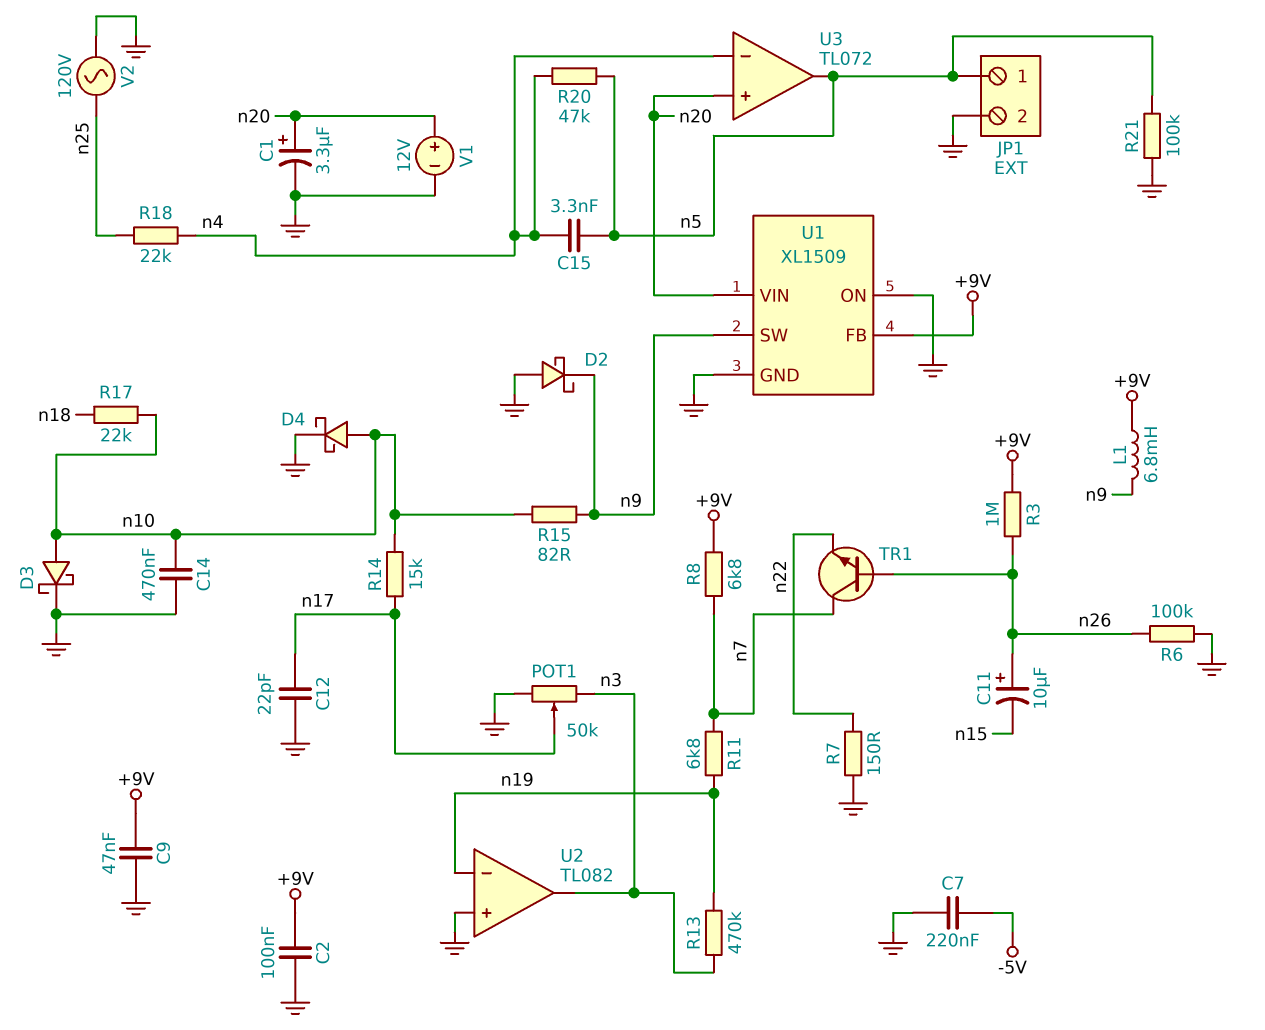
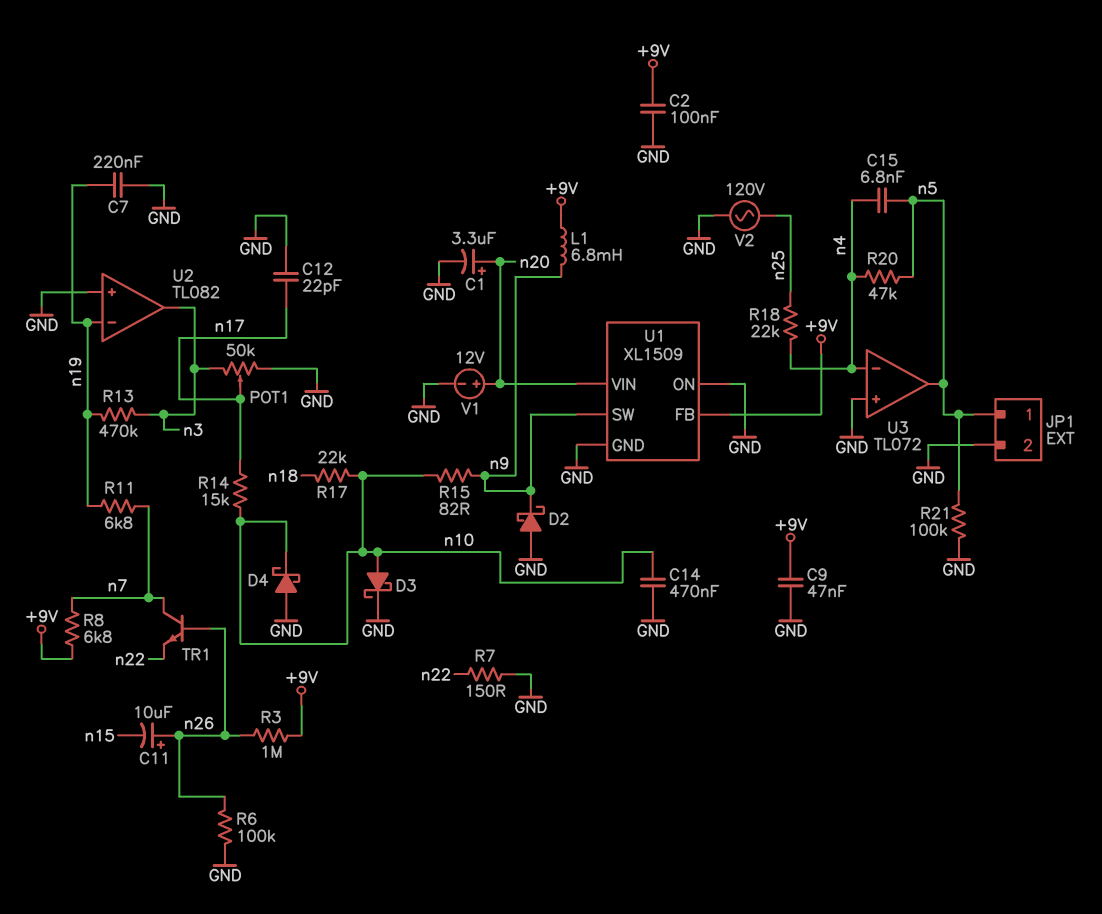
C7: 220nF (-5V, GND) -> 220nF (GND, n19)
C15: 3.3nF (n4, n5) -> 6.8nF (n4, n5)
D4: schottky (A n10, K GND) -> schottky (A GND, K n10)
U3 pin in+: n20 -> GND

